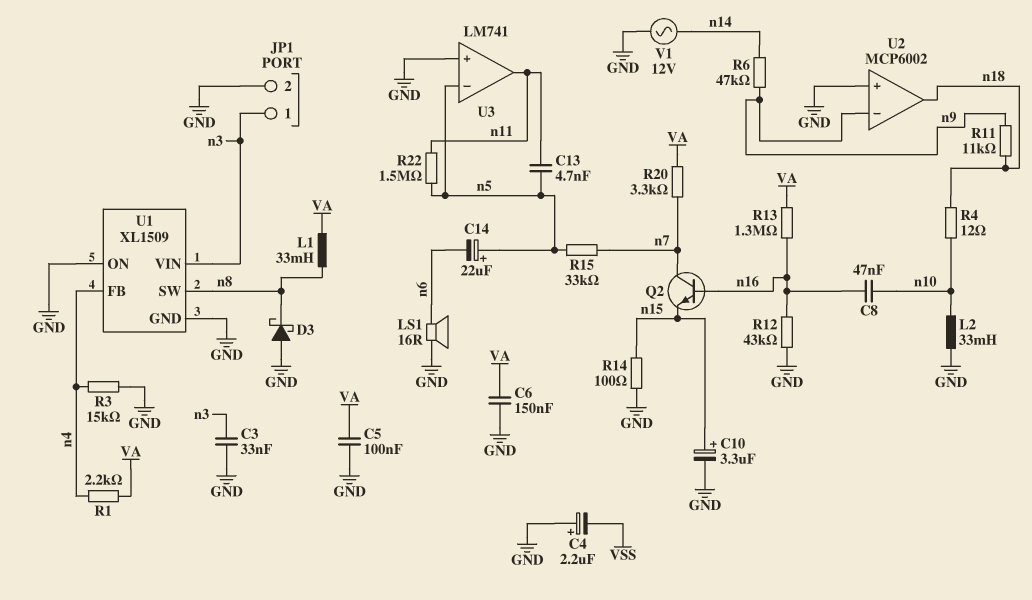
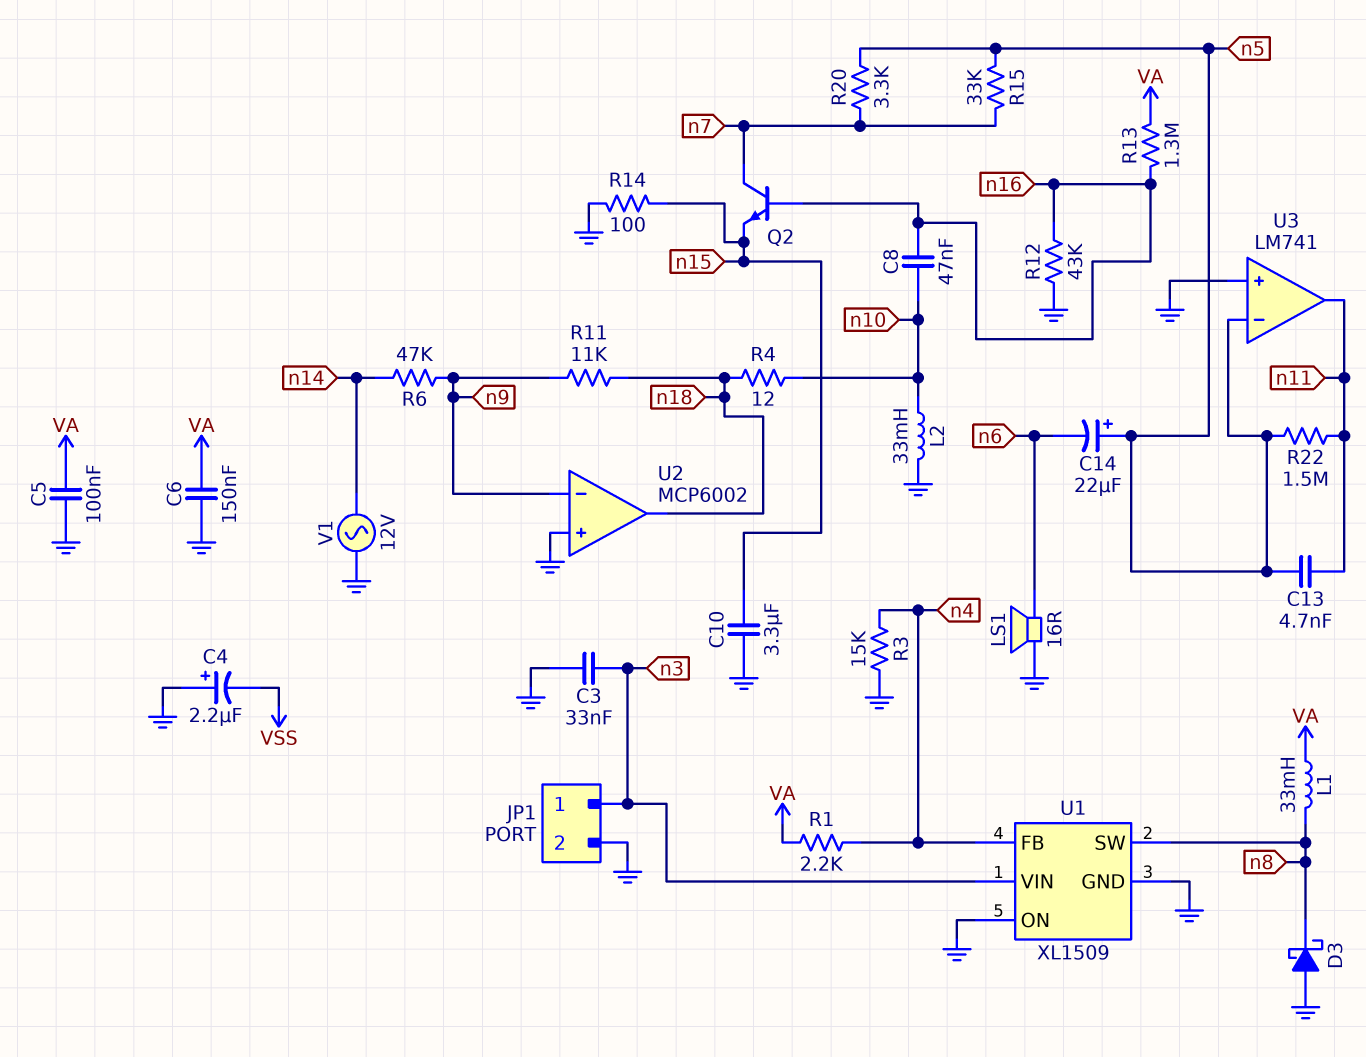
C10: 3.3uF (plus n15, minus GND) -> 3.3uF (GND, n15)
R20: 3.3k (VA, n7) -> 3.3k (n5, n7)

